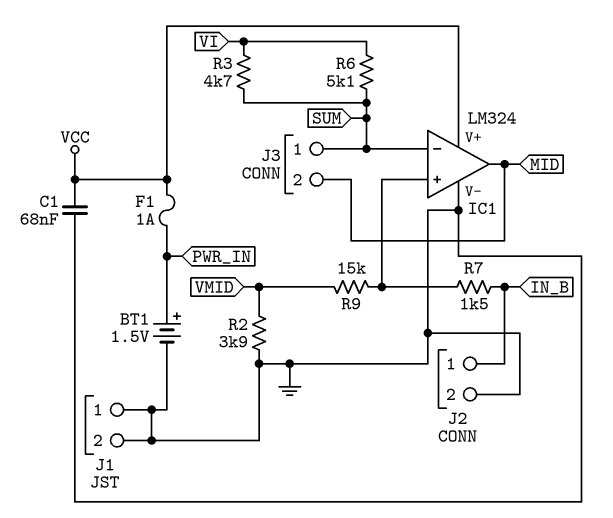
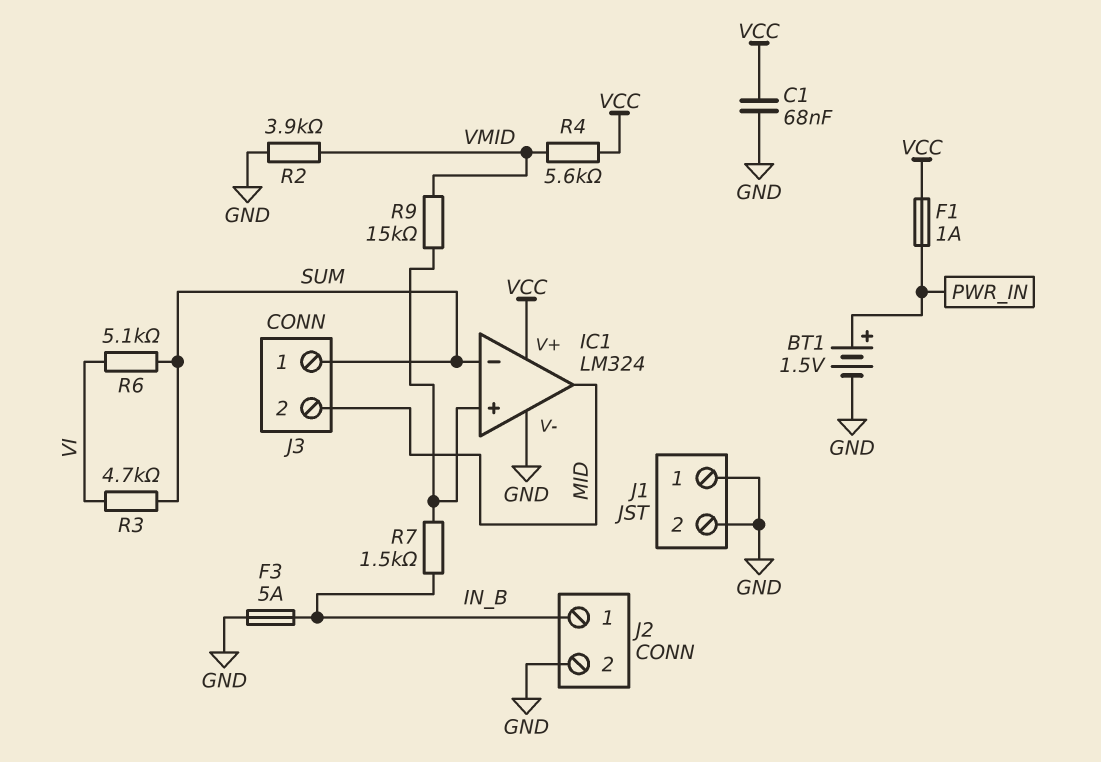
F3: none -> 5A (GND, IN_B)
R4: none -> 5.6k (VCC, VMID)

